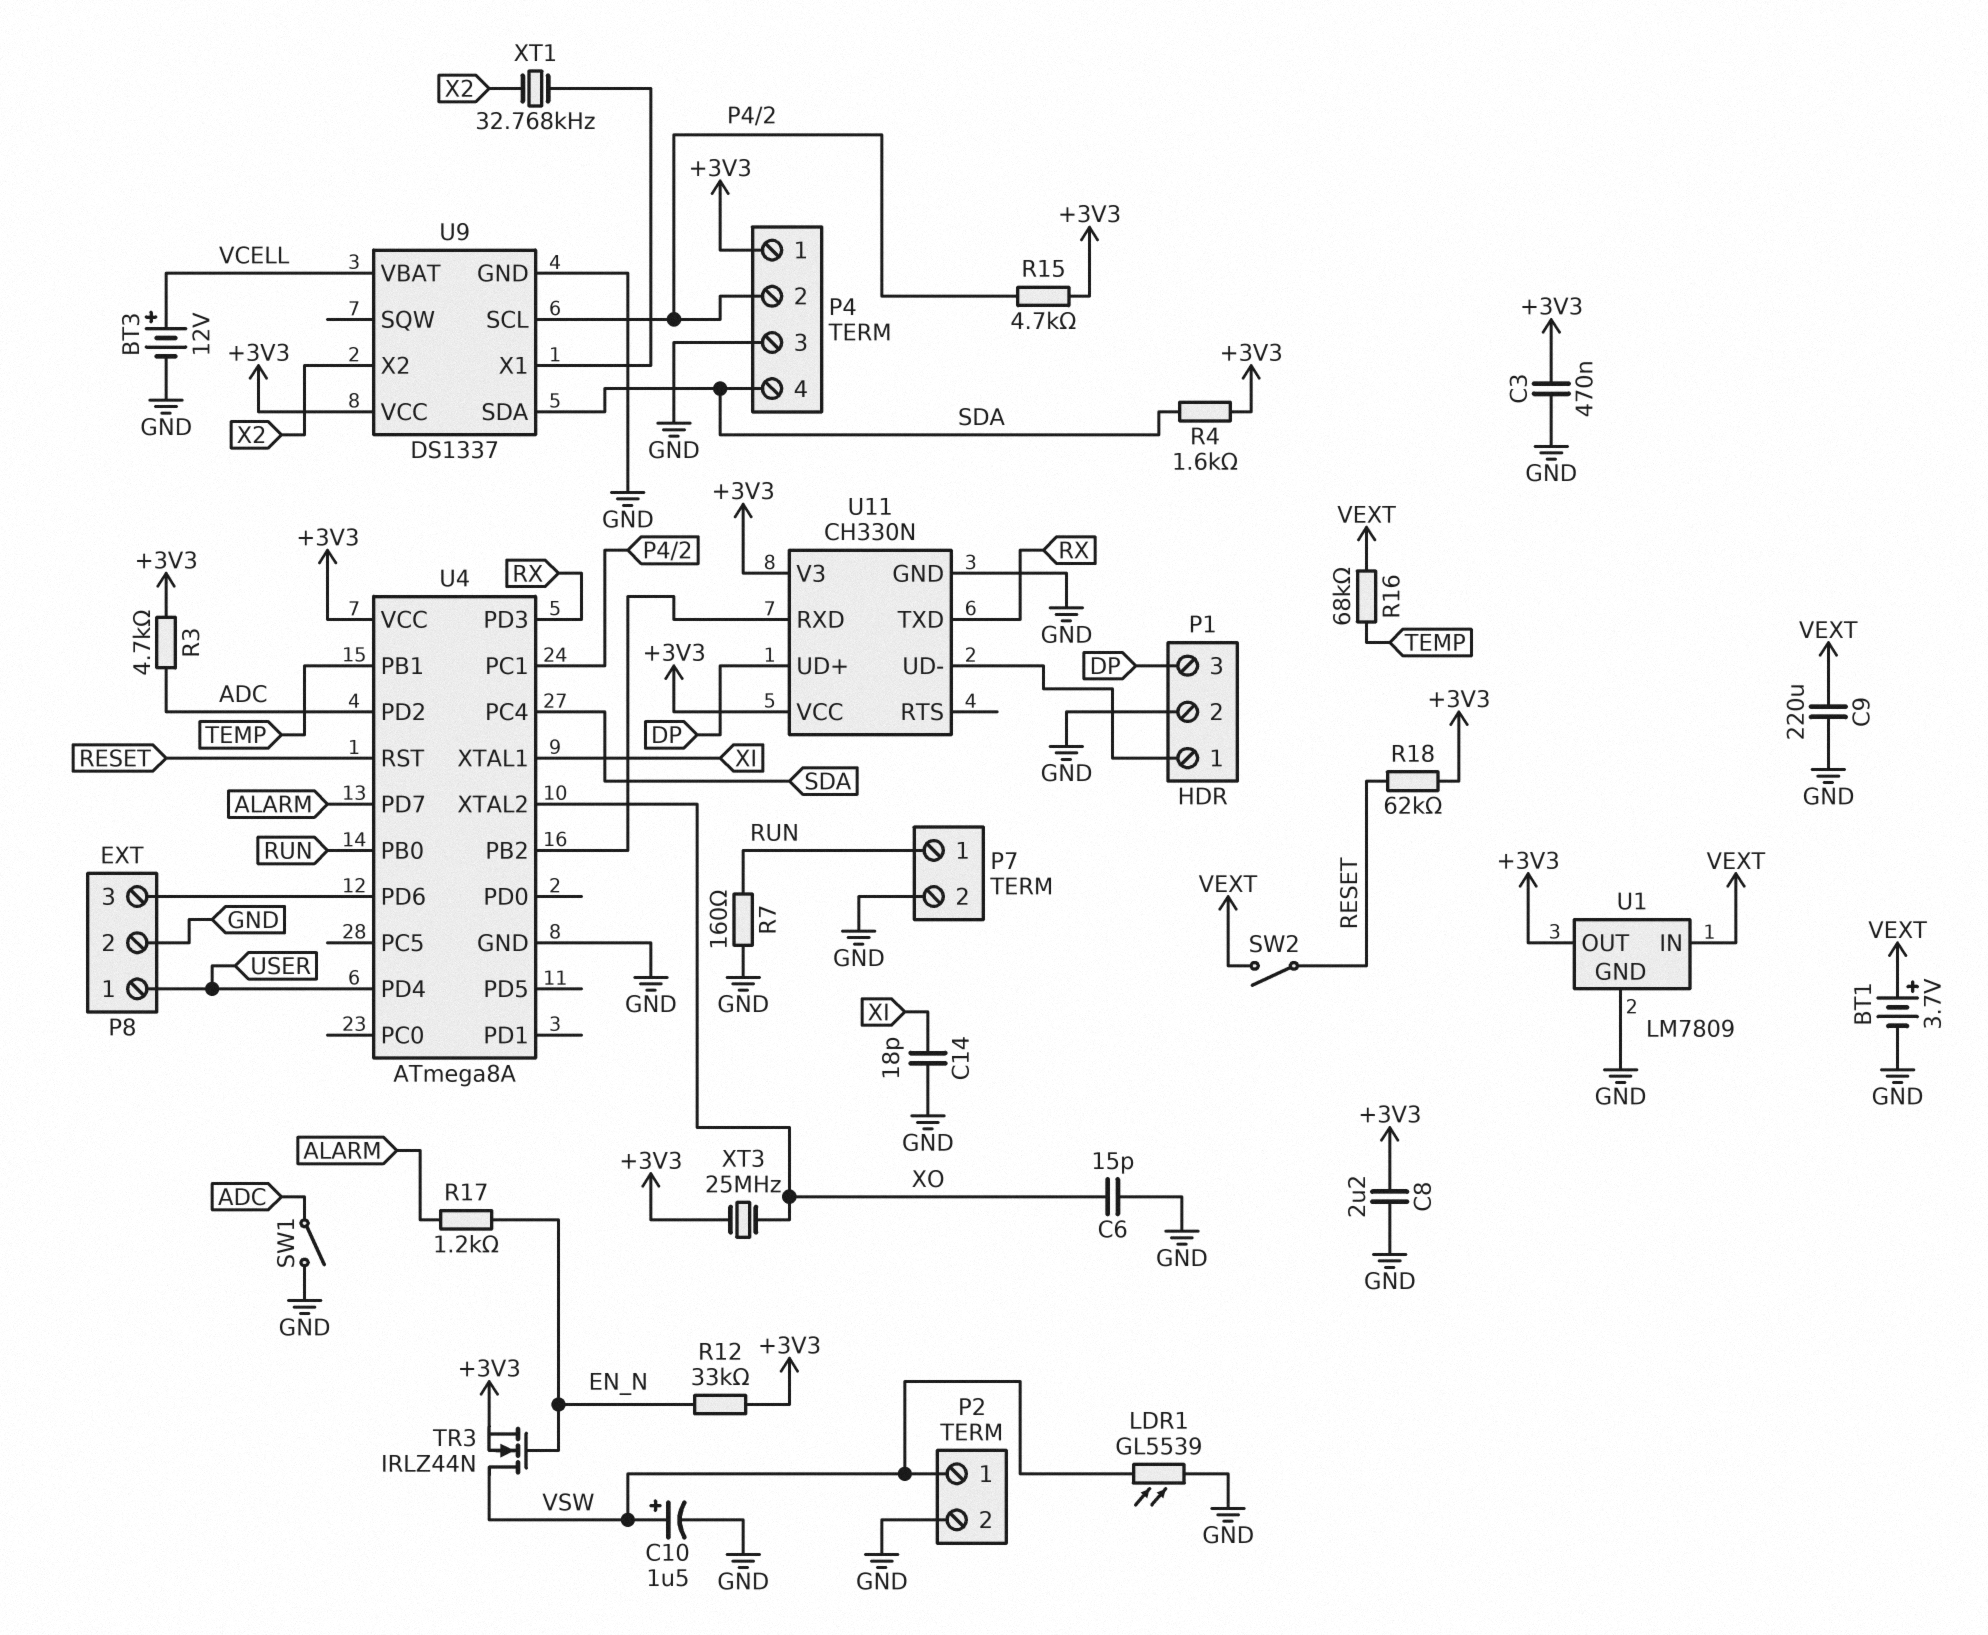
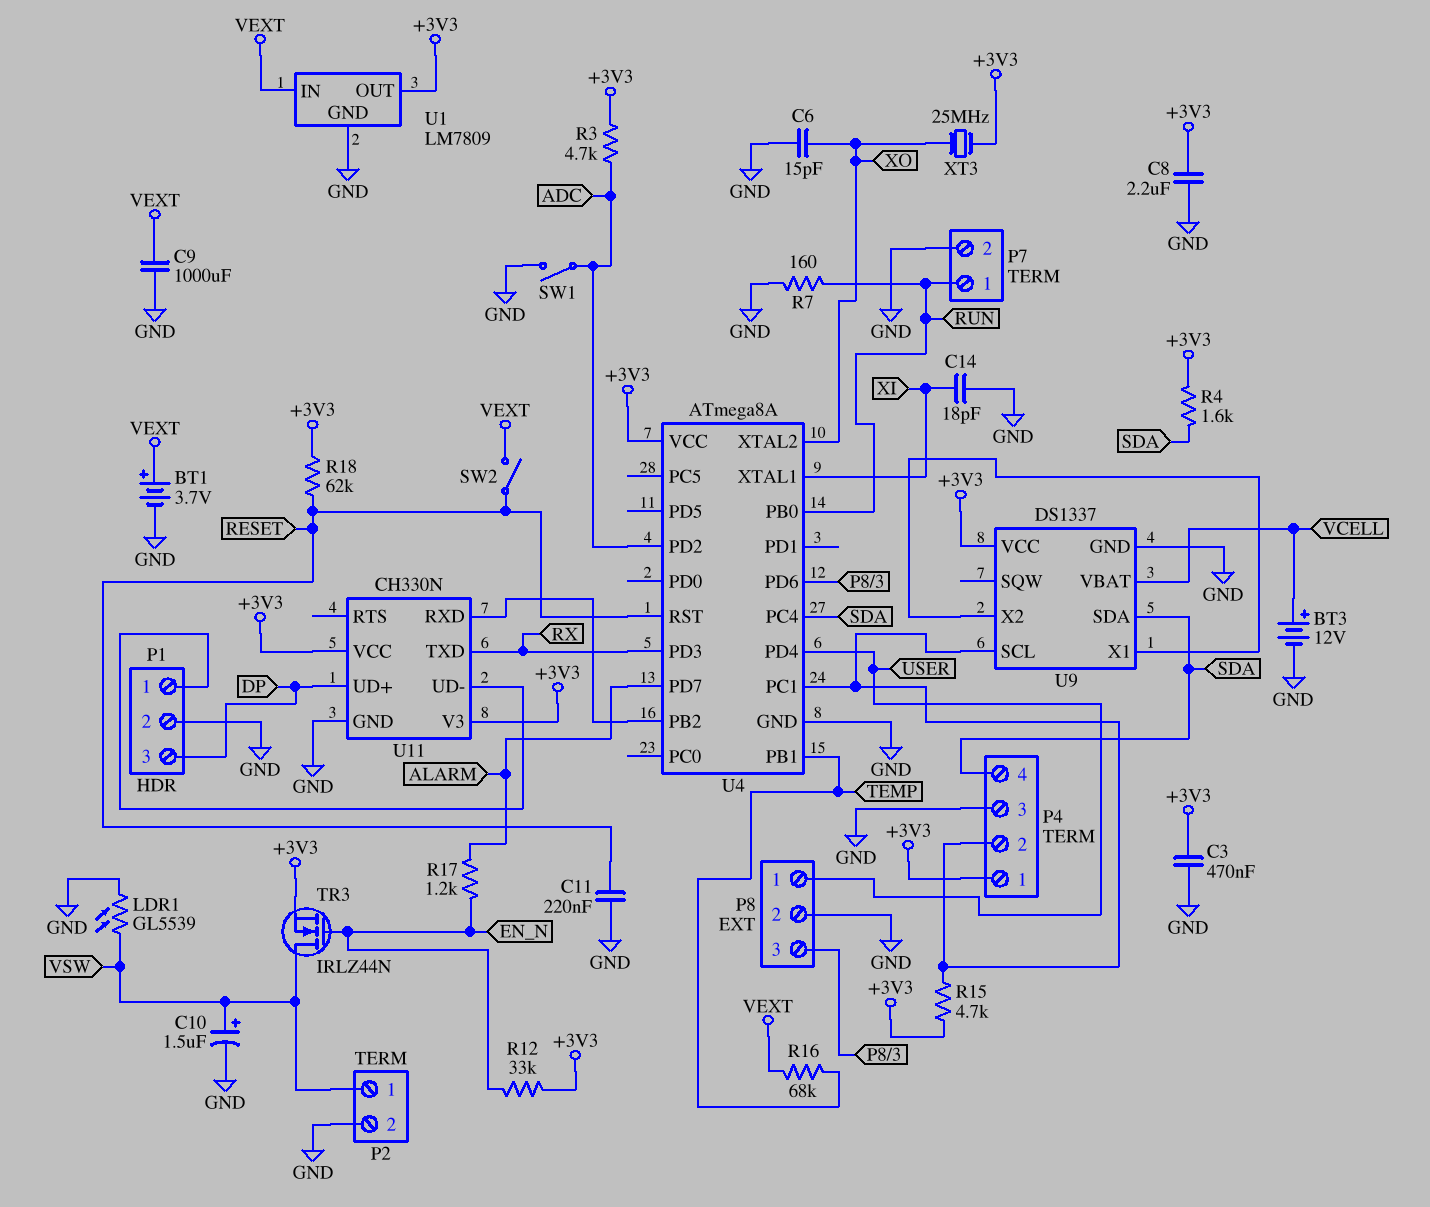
C9: 220uF (GND, VEXT) -> 1000uF (GND, VEXT)
C11: none -> 220nF (GND, RESET)
U9 pin X2: X2 -> U9/X1
XT1: 32.768kHz (U9/X1, X2) -> none

